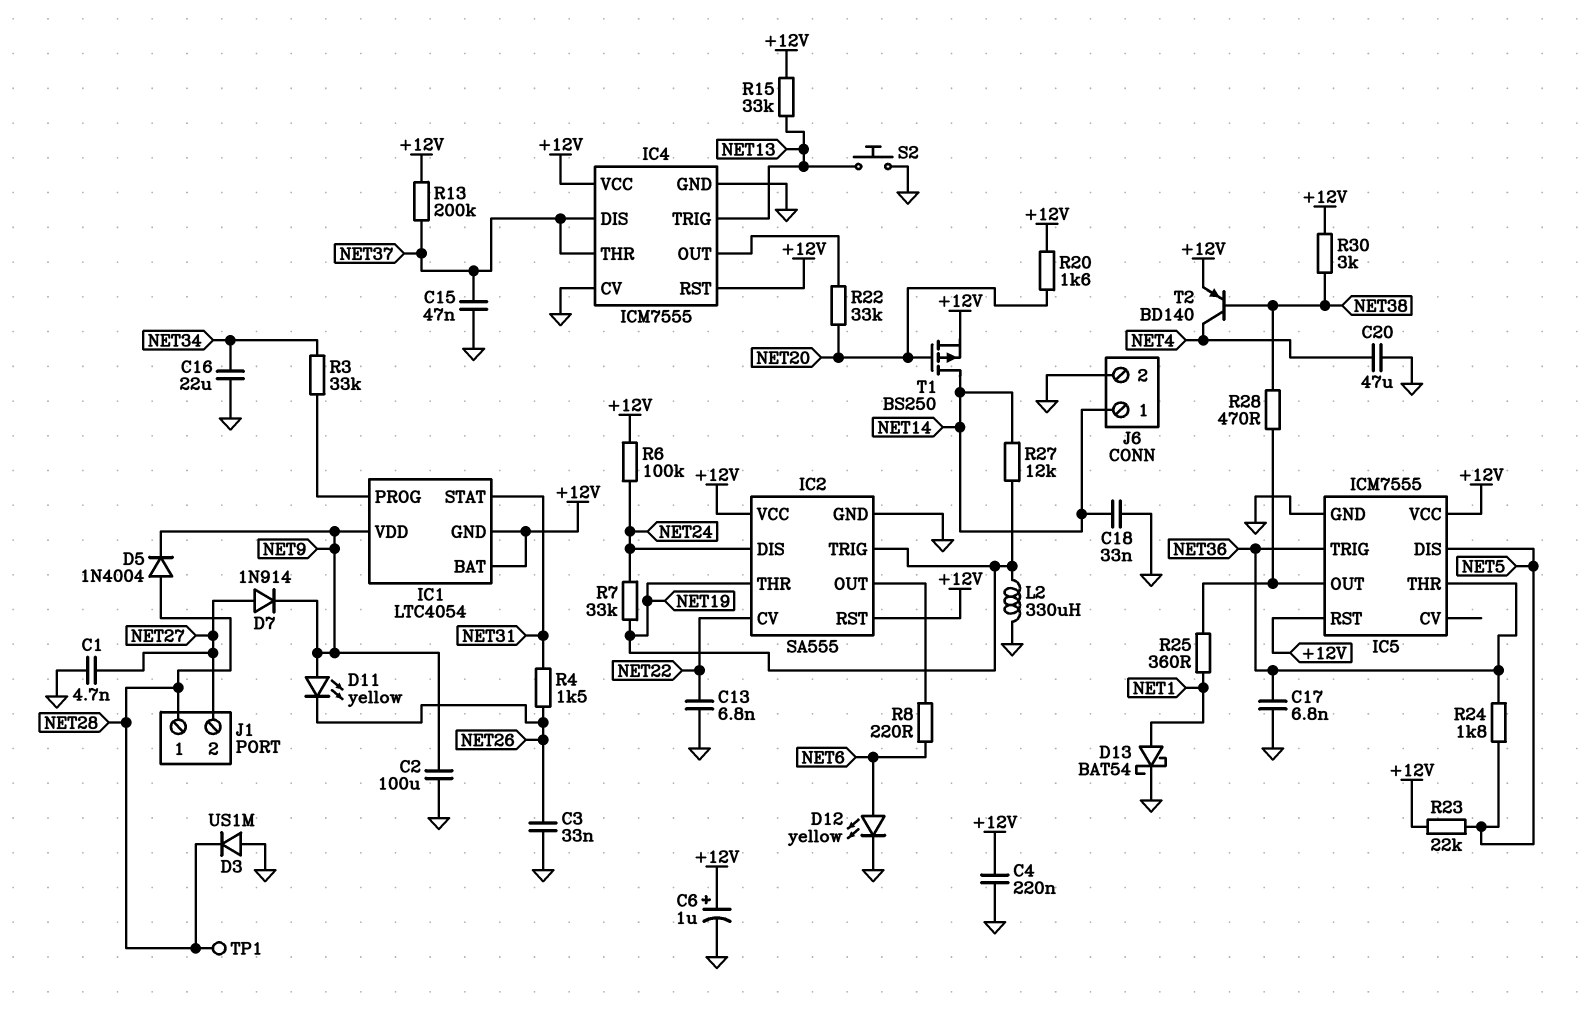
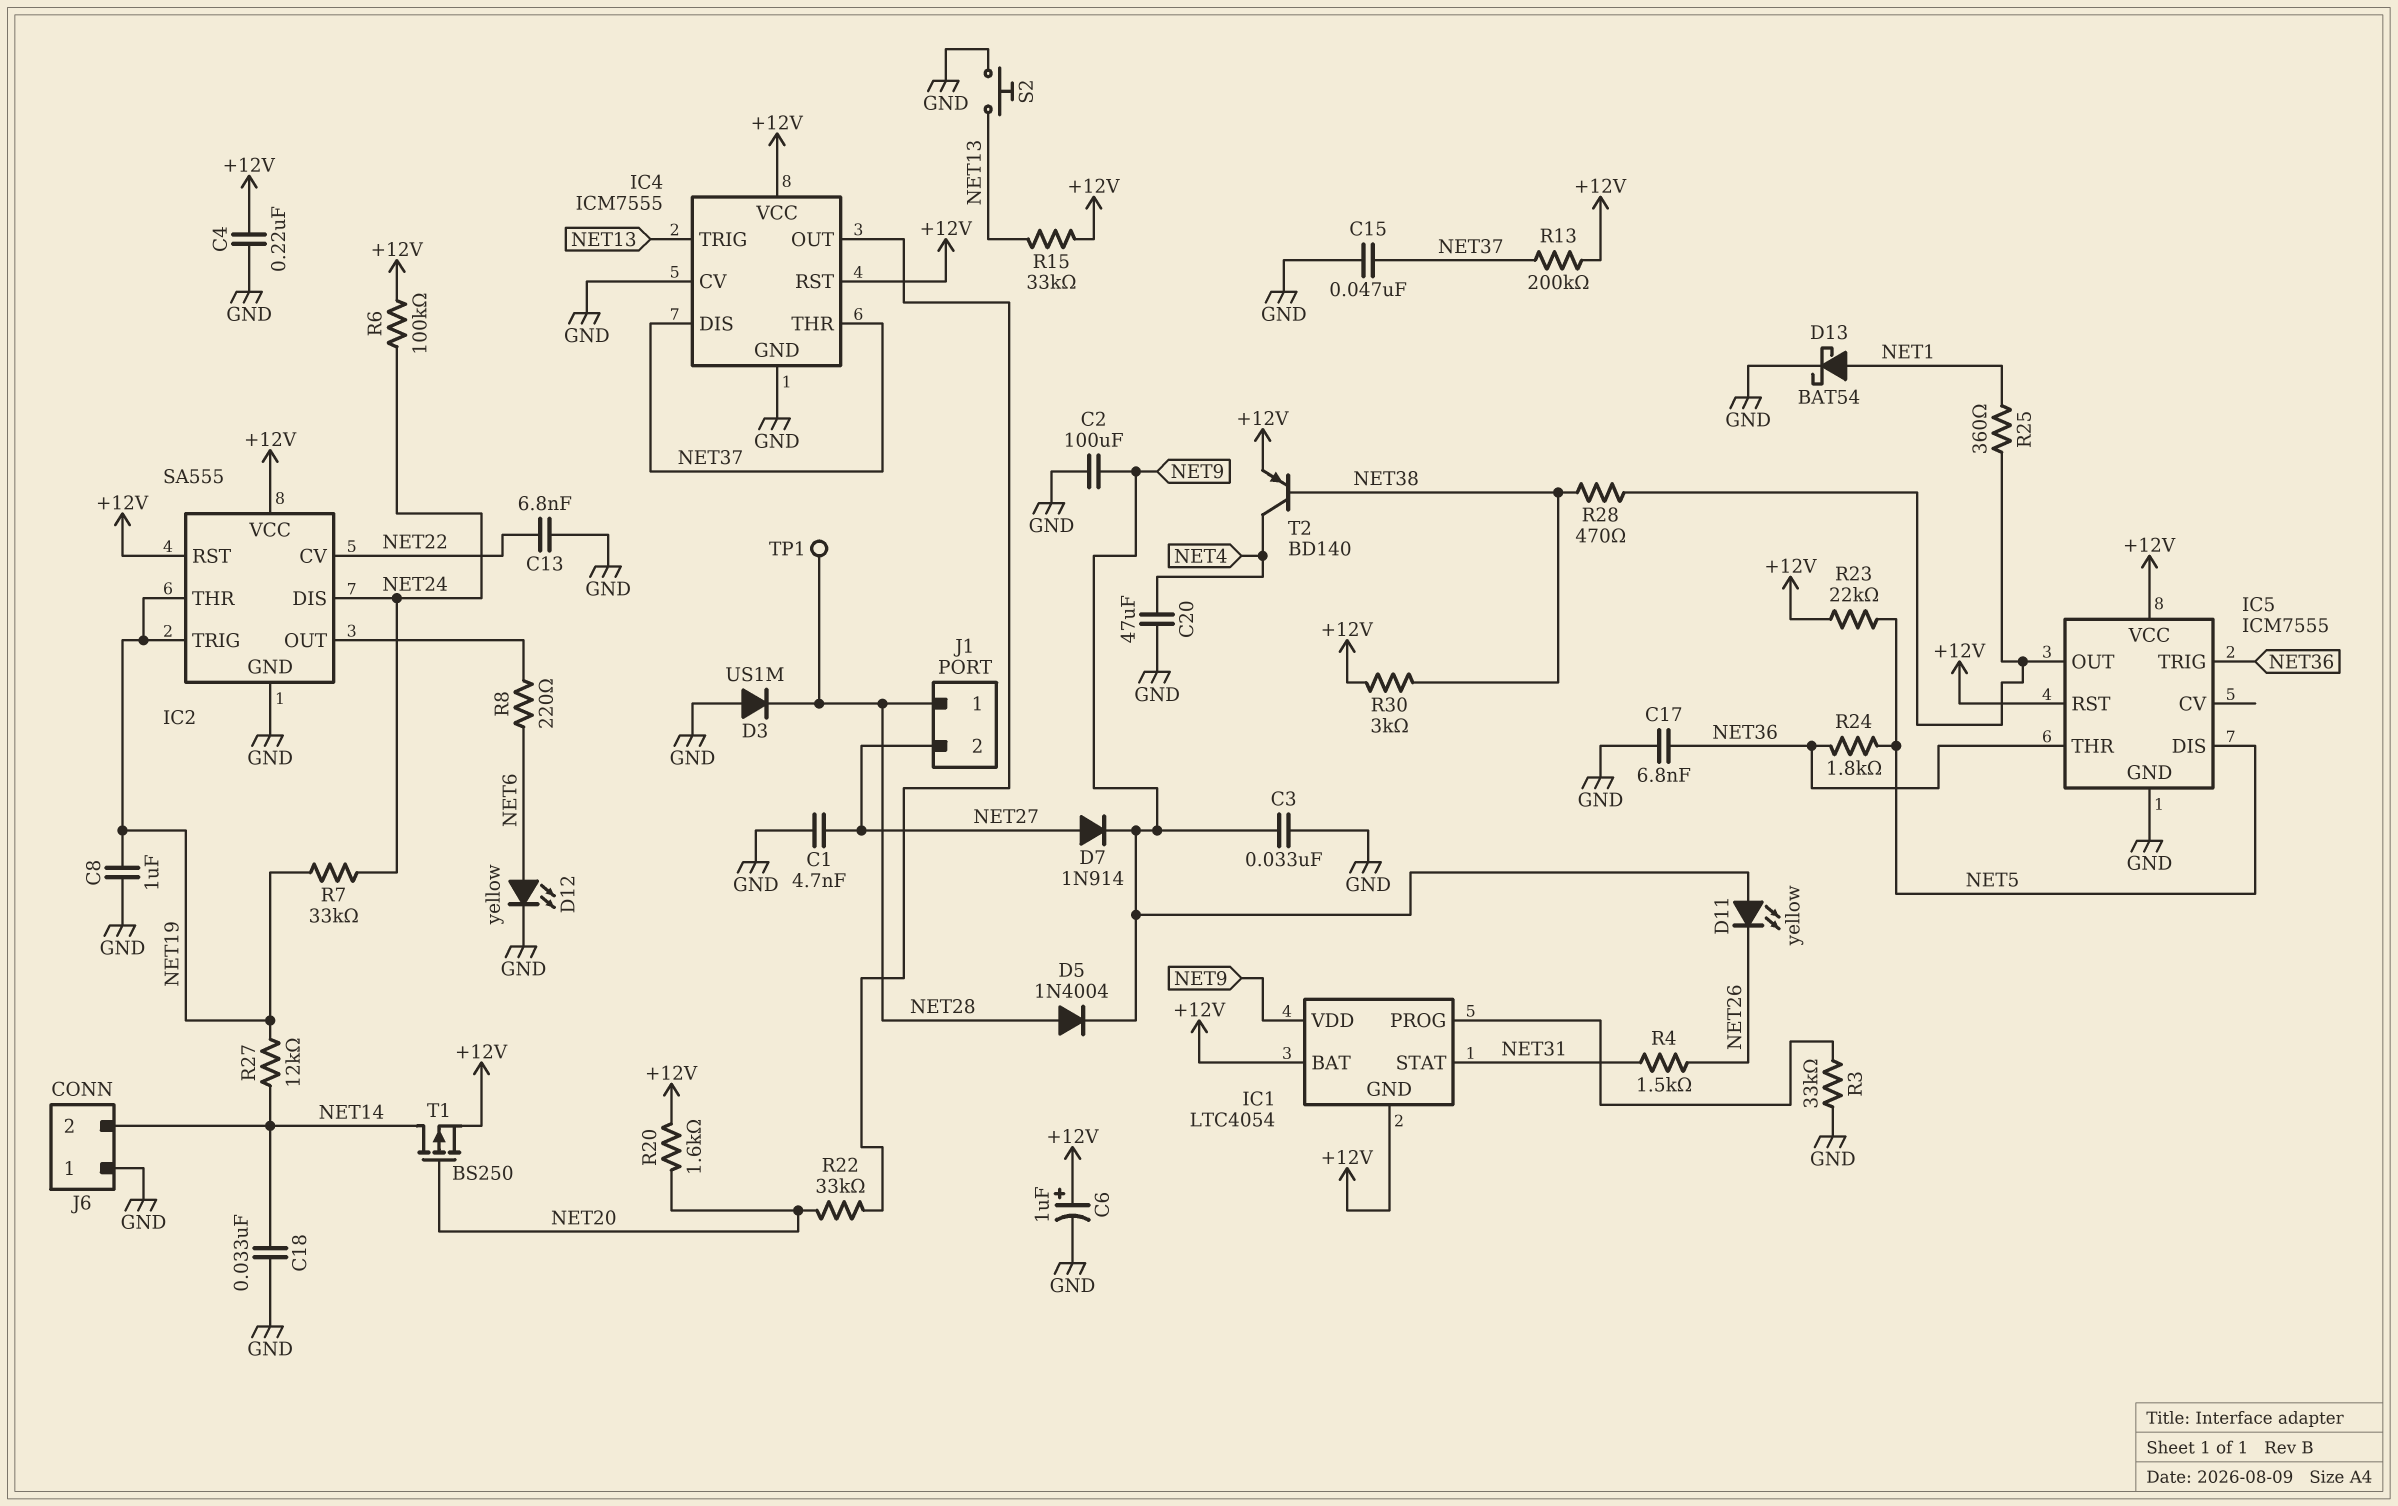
C3: 33nF (GND, NET26) -> 33nF (GND, NET9)
C8: none -> 1uF (GND, NET19)
C16: 22uF (GND, NET34) -> none
J6 pin 1: NET14 -> GND
J6 pin 2: GND -> NET14
L2: 330uH (GND, NET19) -> none
R3: 33k (IC1/PROG, NET34) -> 33k (GND, IC1/PROG)

